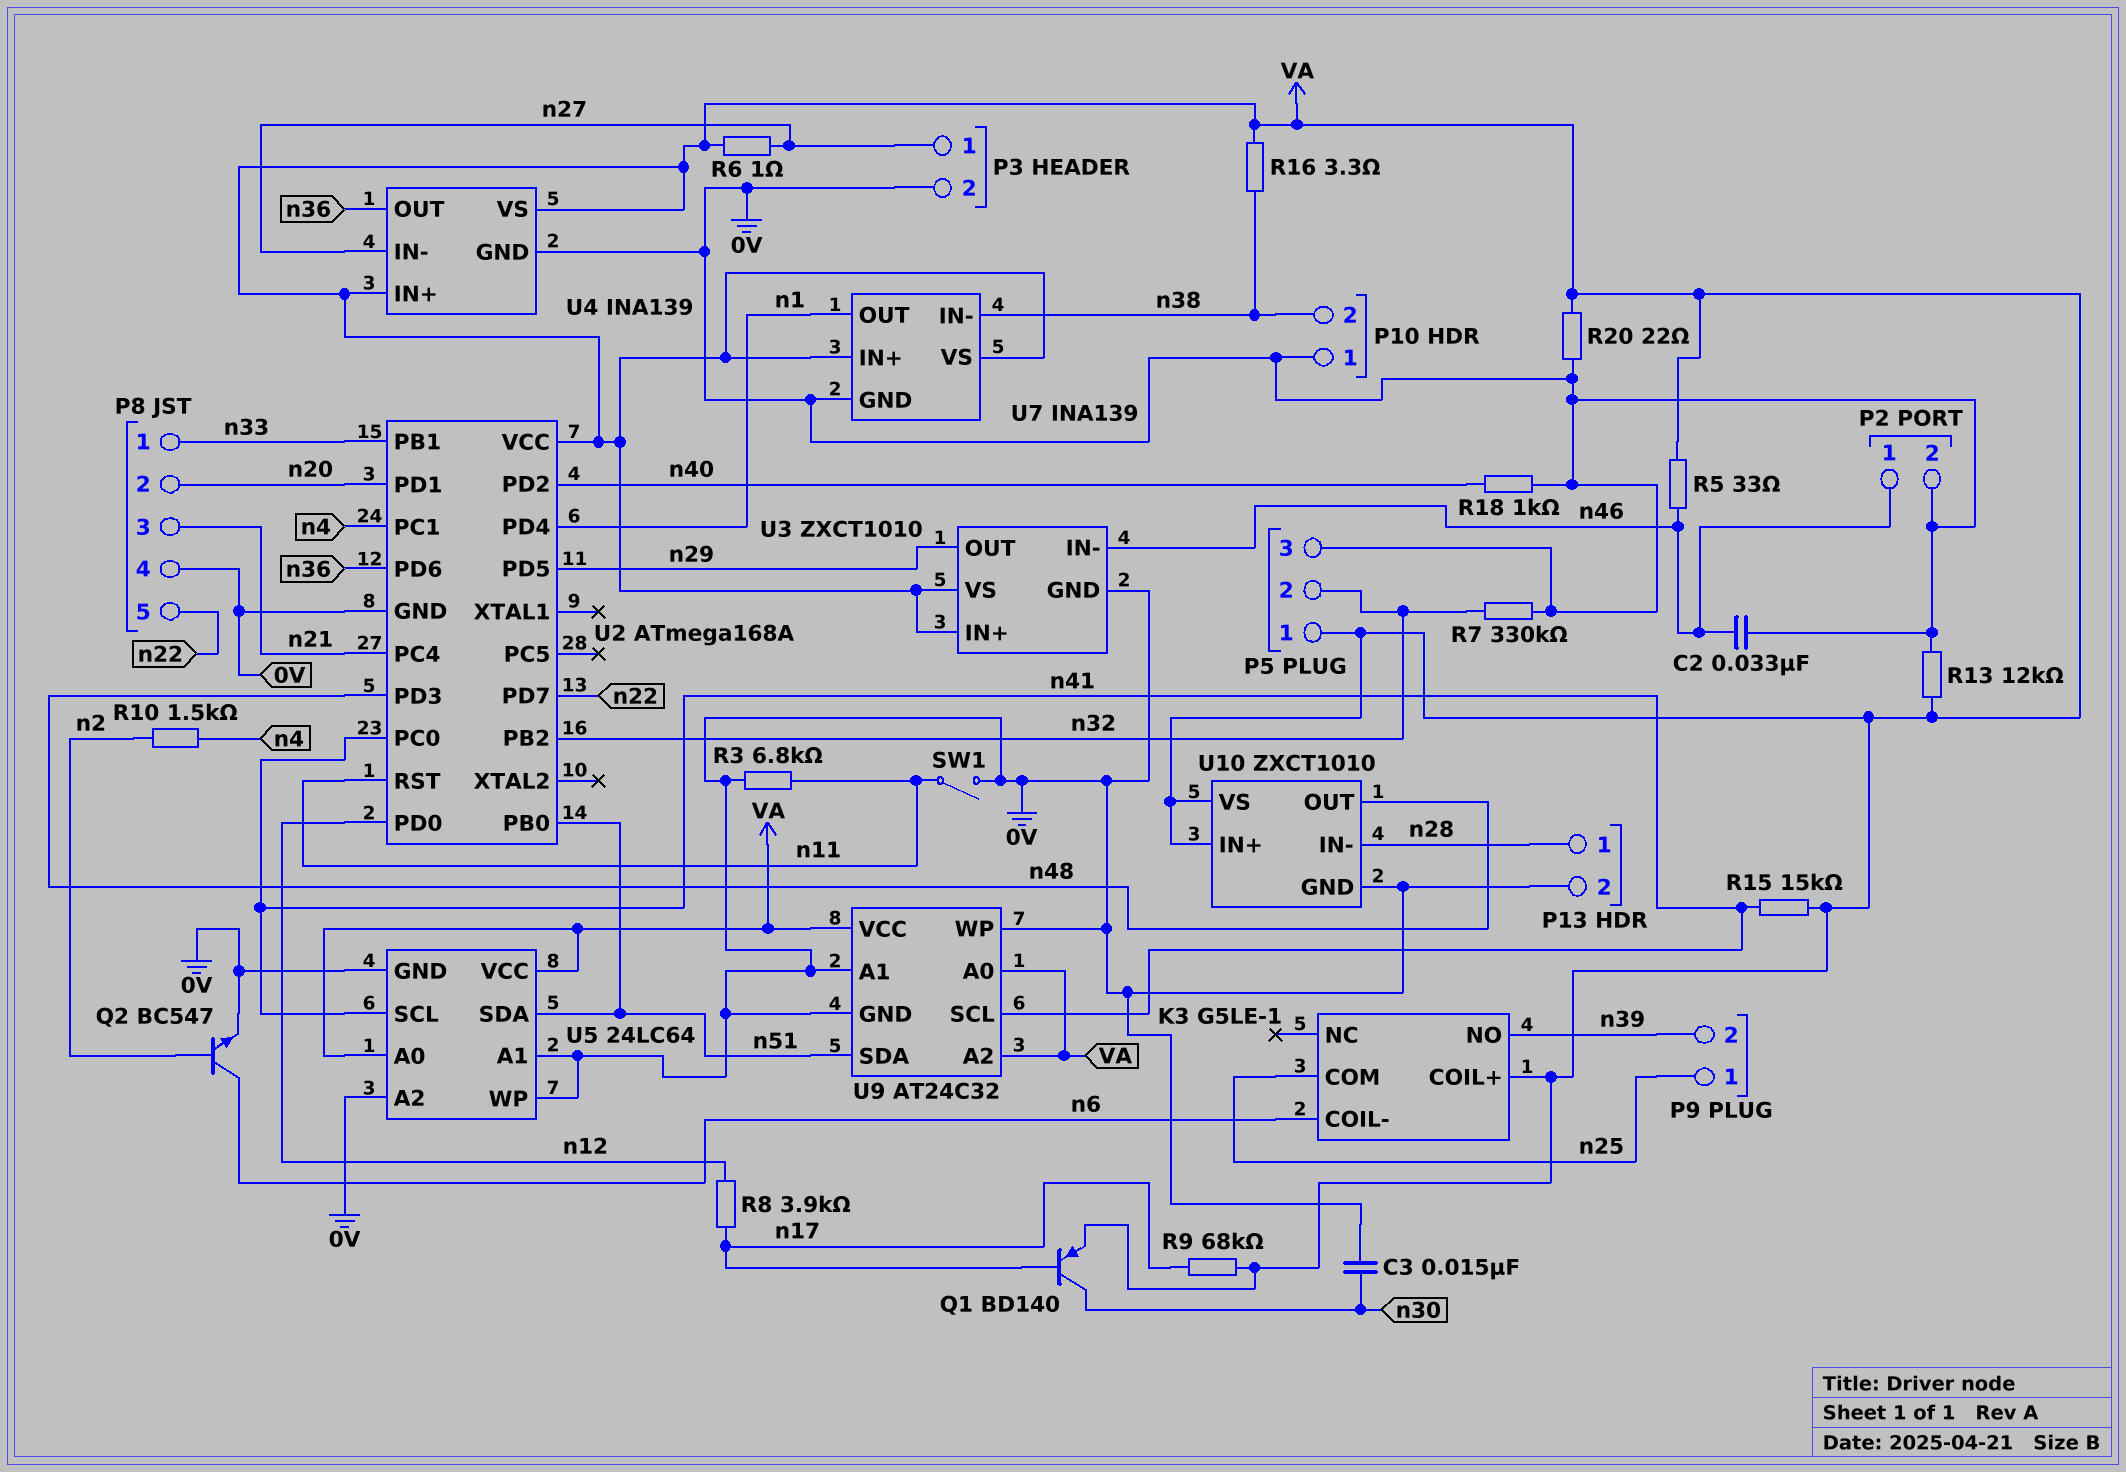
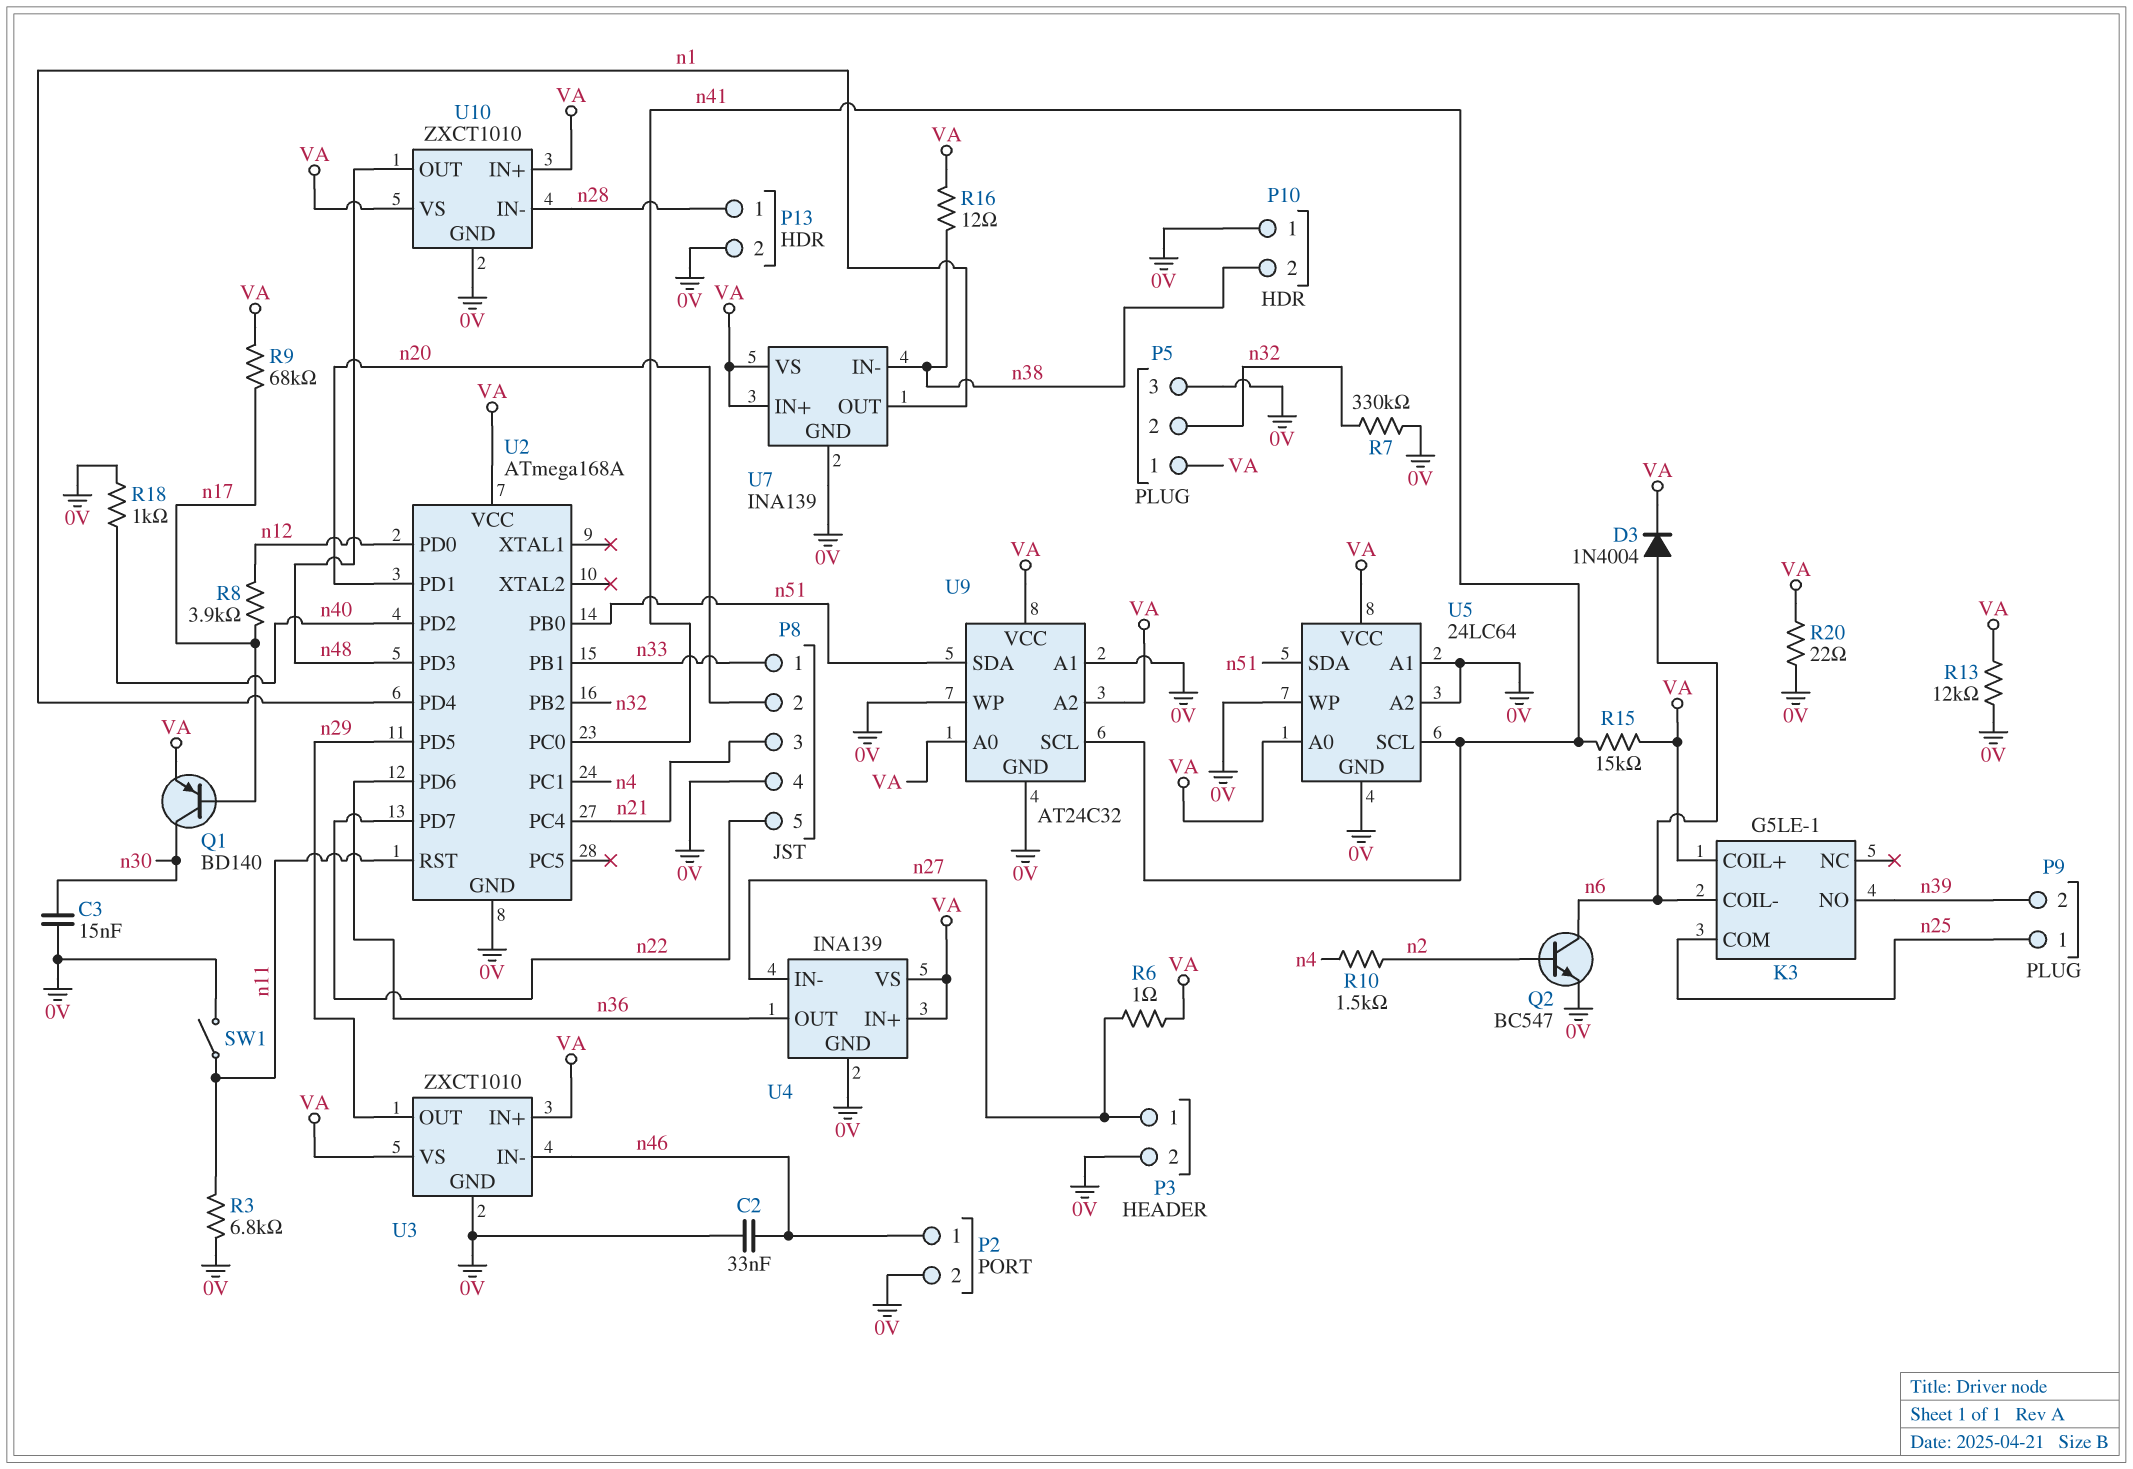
D3: none -> diode 1N4004 (A n6, K VA)
R5: 33 (VA, n46) -> none
R16: 3.3 (VA, n38) -> 12 (VA, n38)

